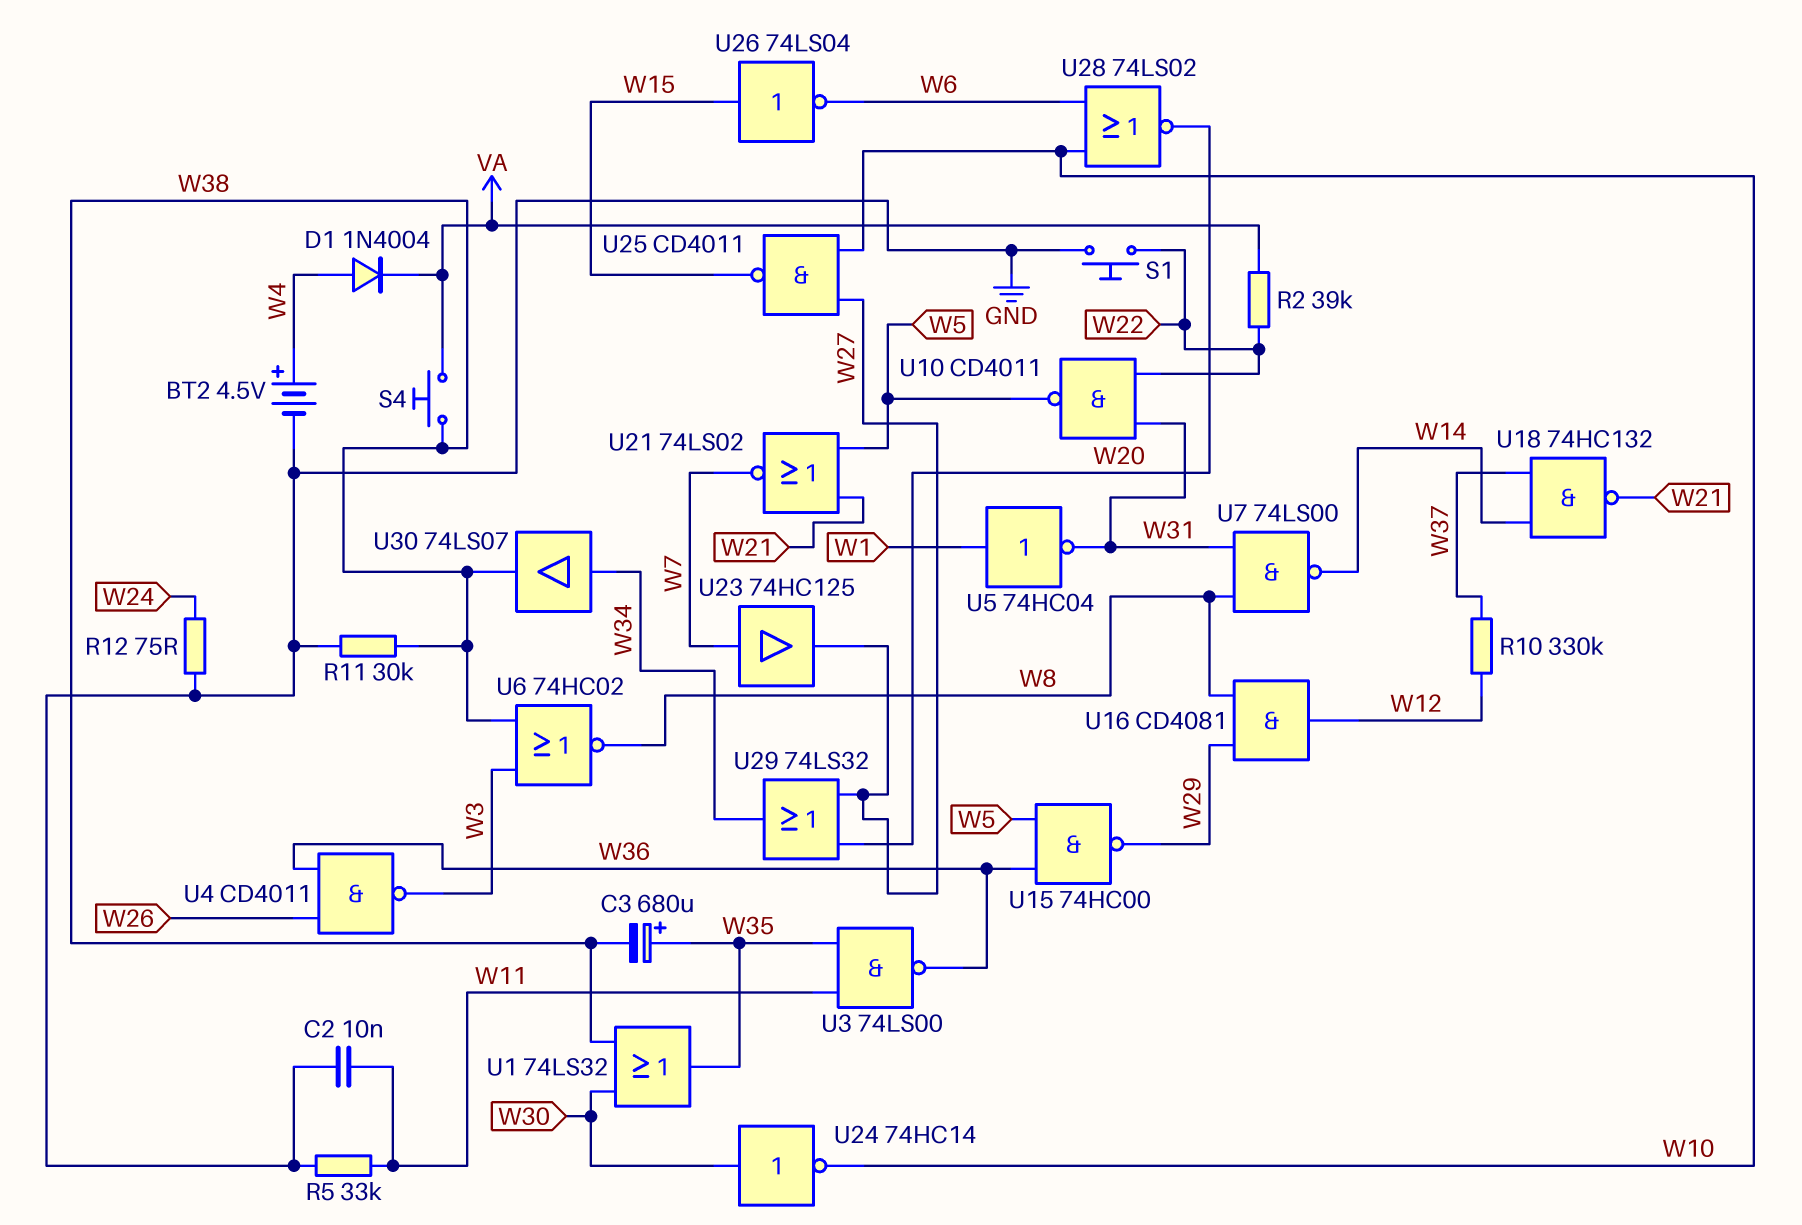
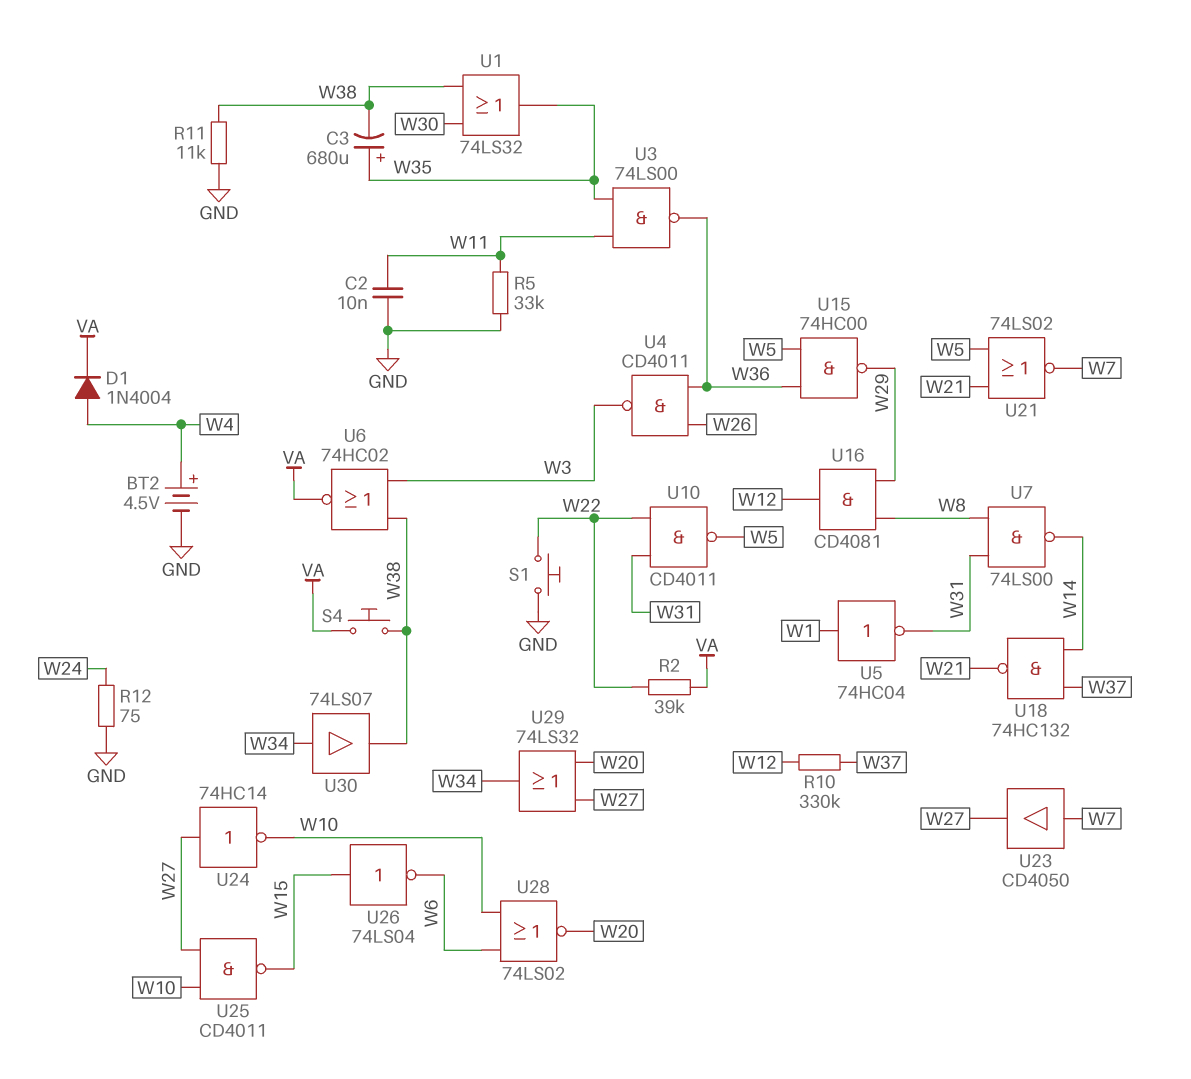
R11: 30k (GND, W38) -> 11k (GND, W38)
U6: NOR 74HC02 (in W3, in W38, out W8) -> NOR 74HC02 (in W3, in W38, out VA)
U23: buffer 74HC125 (in W7, out W27) -> buffer CD4050 (in W7, out W27)
U24: NOT 74HC14 (in W30, out W10) -> NOT 74HC14 (in W27, out W10)

